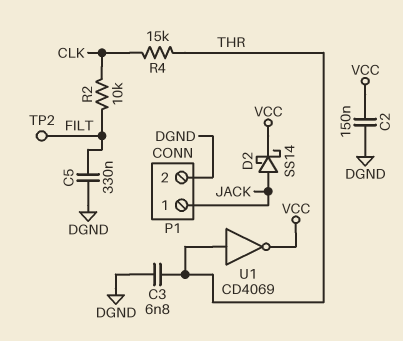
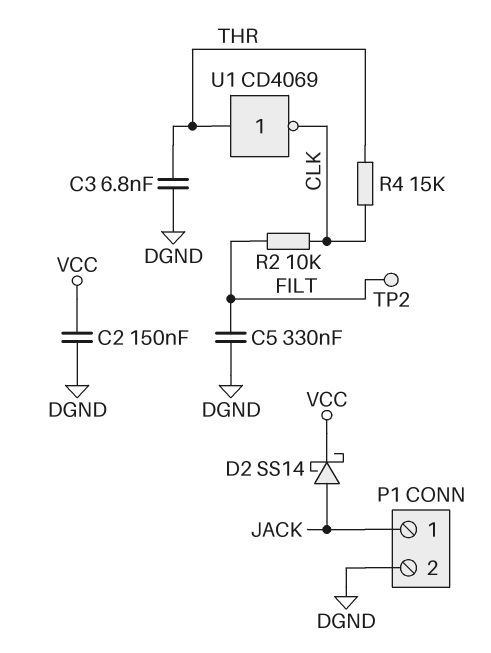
U1: NOT CD4069 (in THR, out VCC) -> NOT CD4069 (in THR, out CLK)

